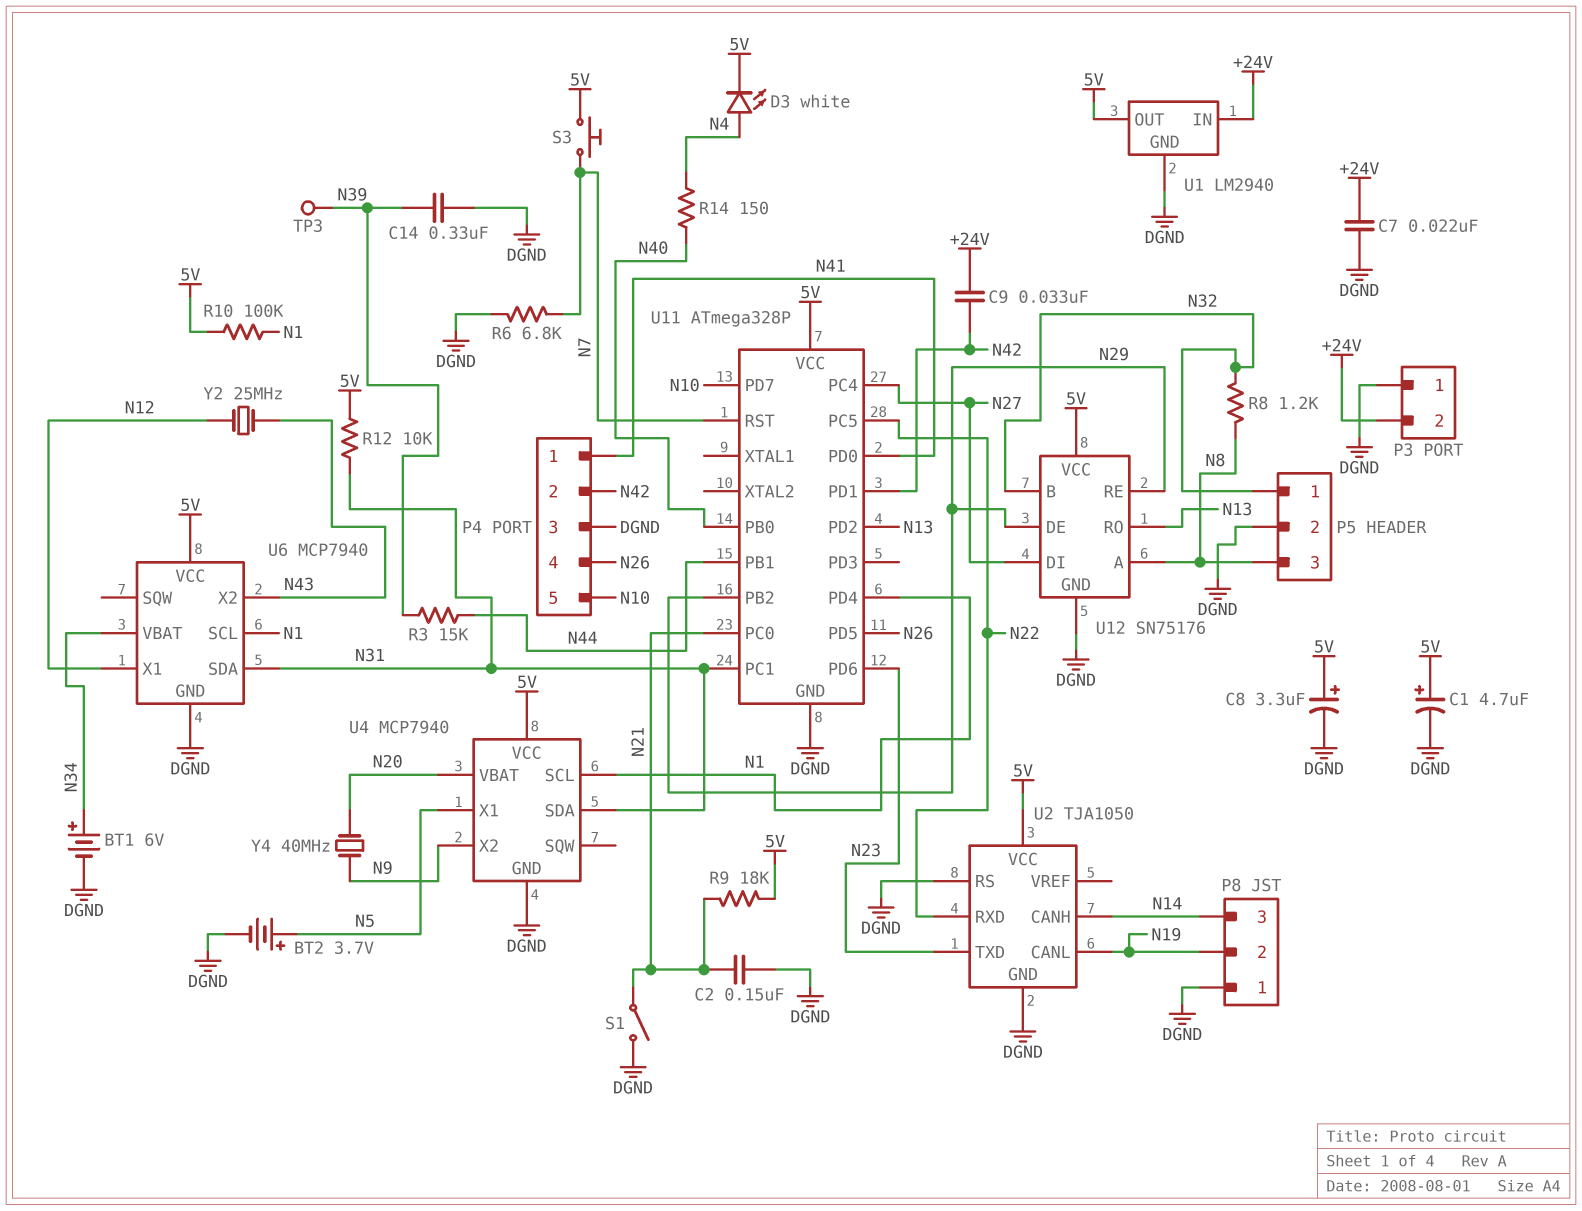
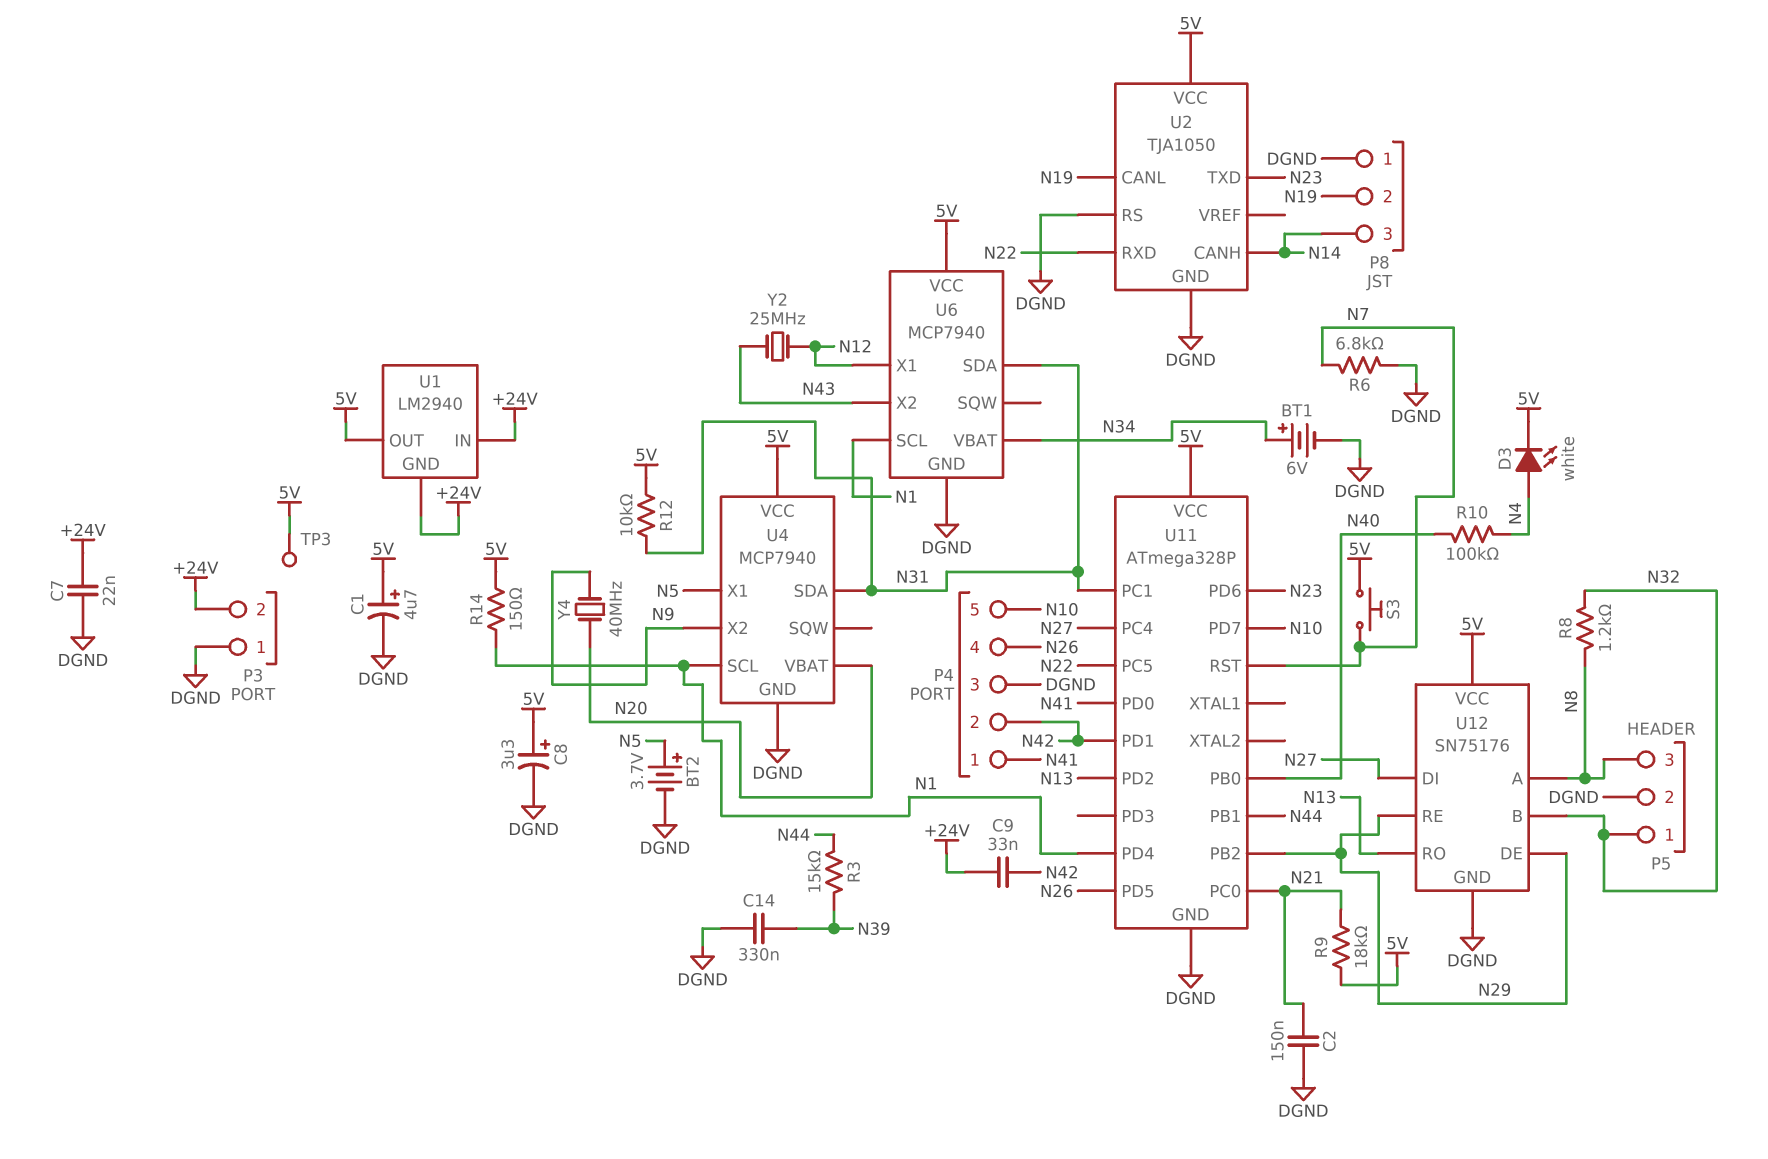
R10: 100k (5V, N1) -> 100k (N4, N40)
R14: 150 (N4, N40) -> 150 (5V, N1)
S1: switch (DGND, N21) -> none
TP3: test point (N39) -> test point (5V)
U1 pin GND: DGND -> +24V

